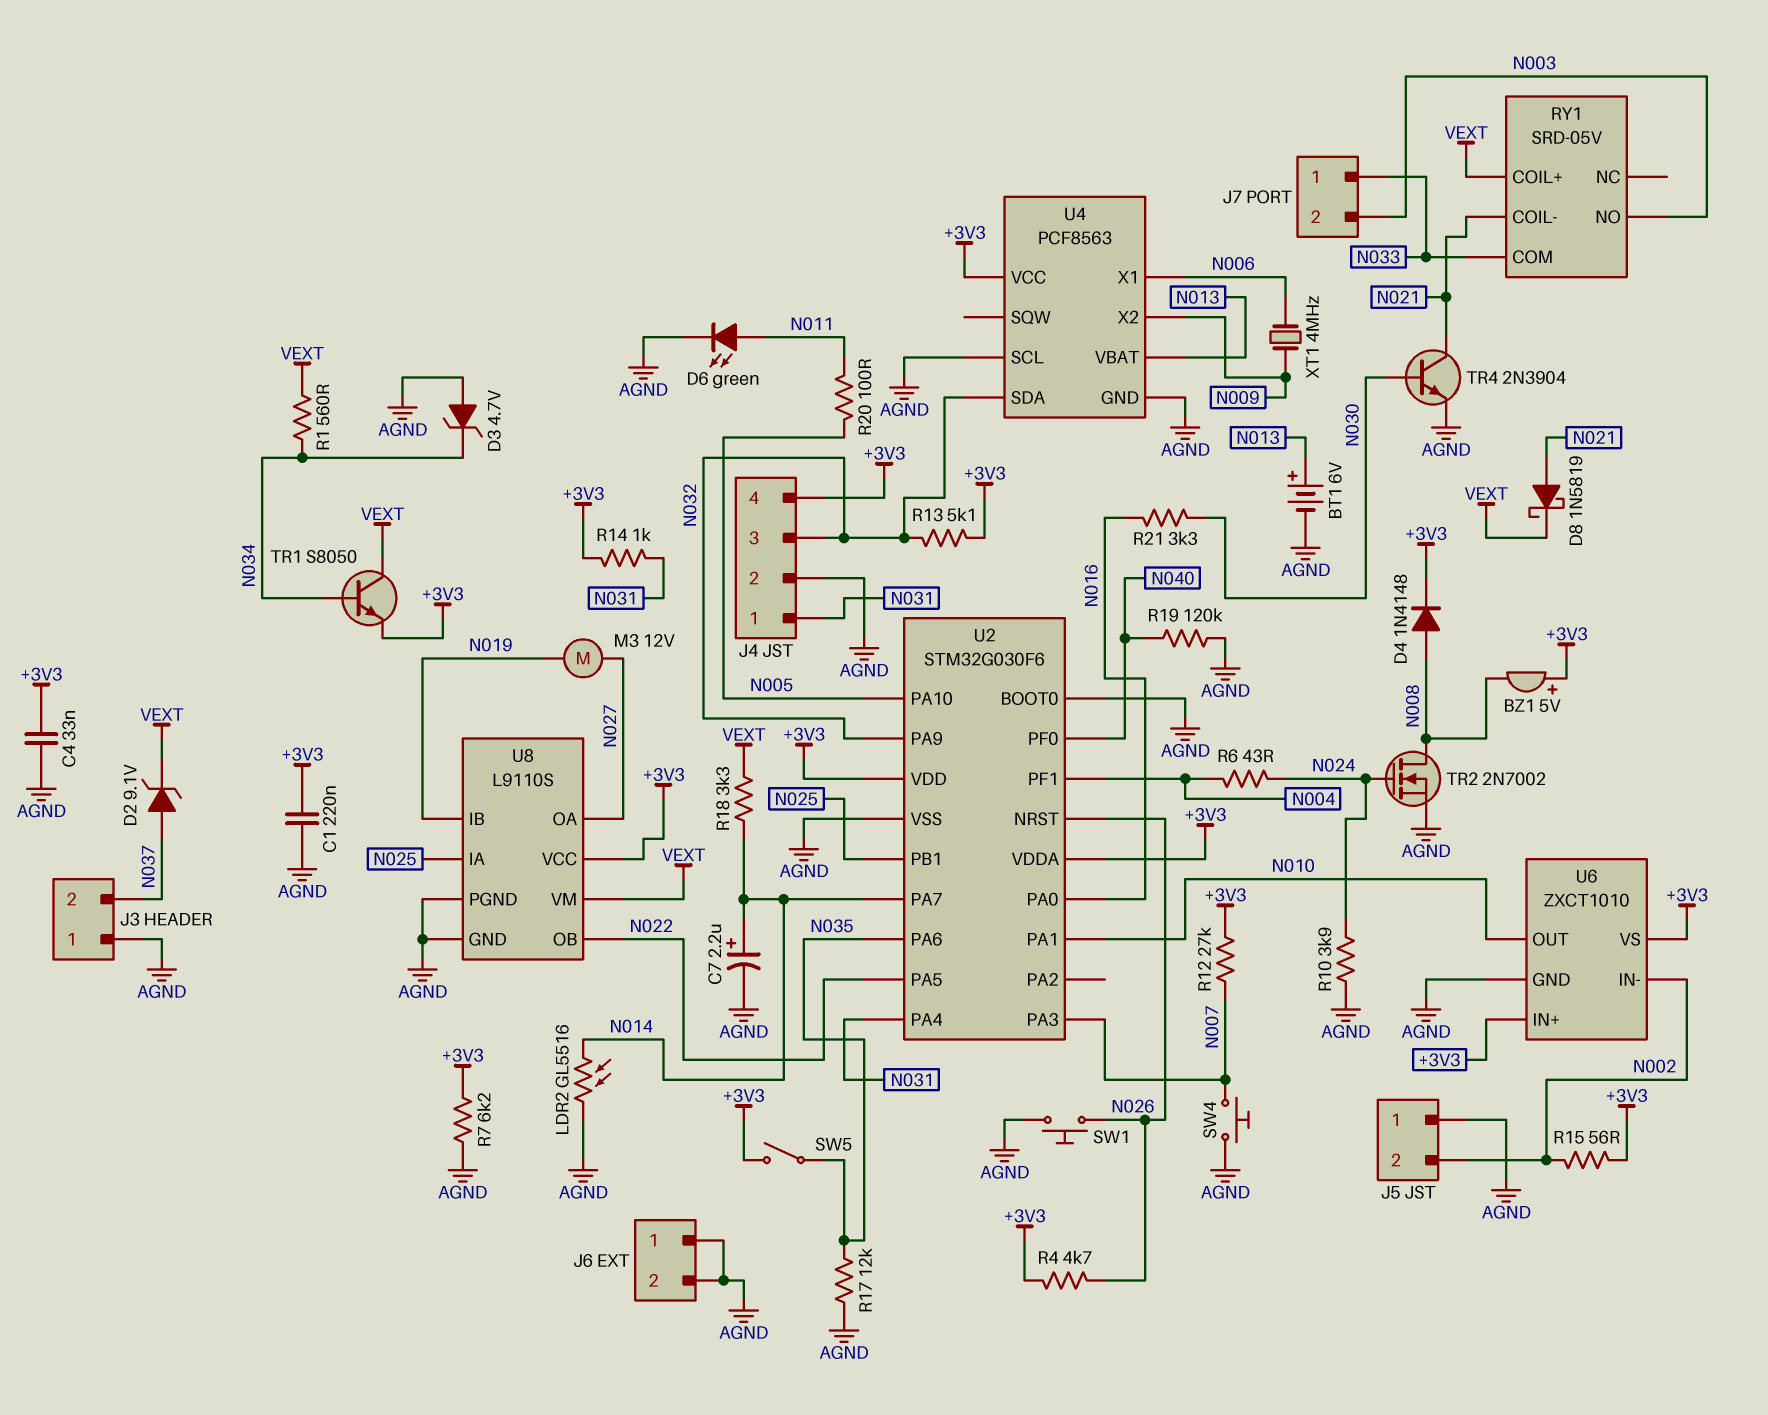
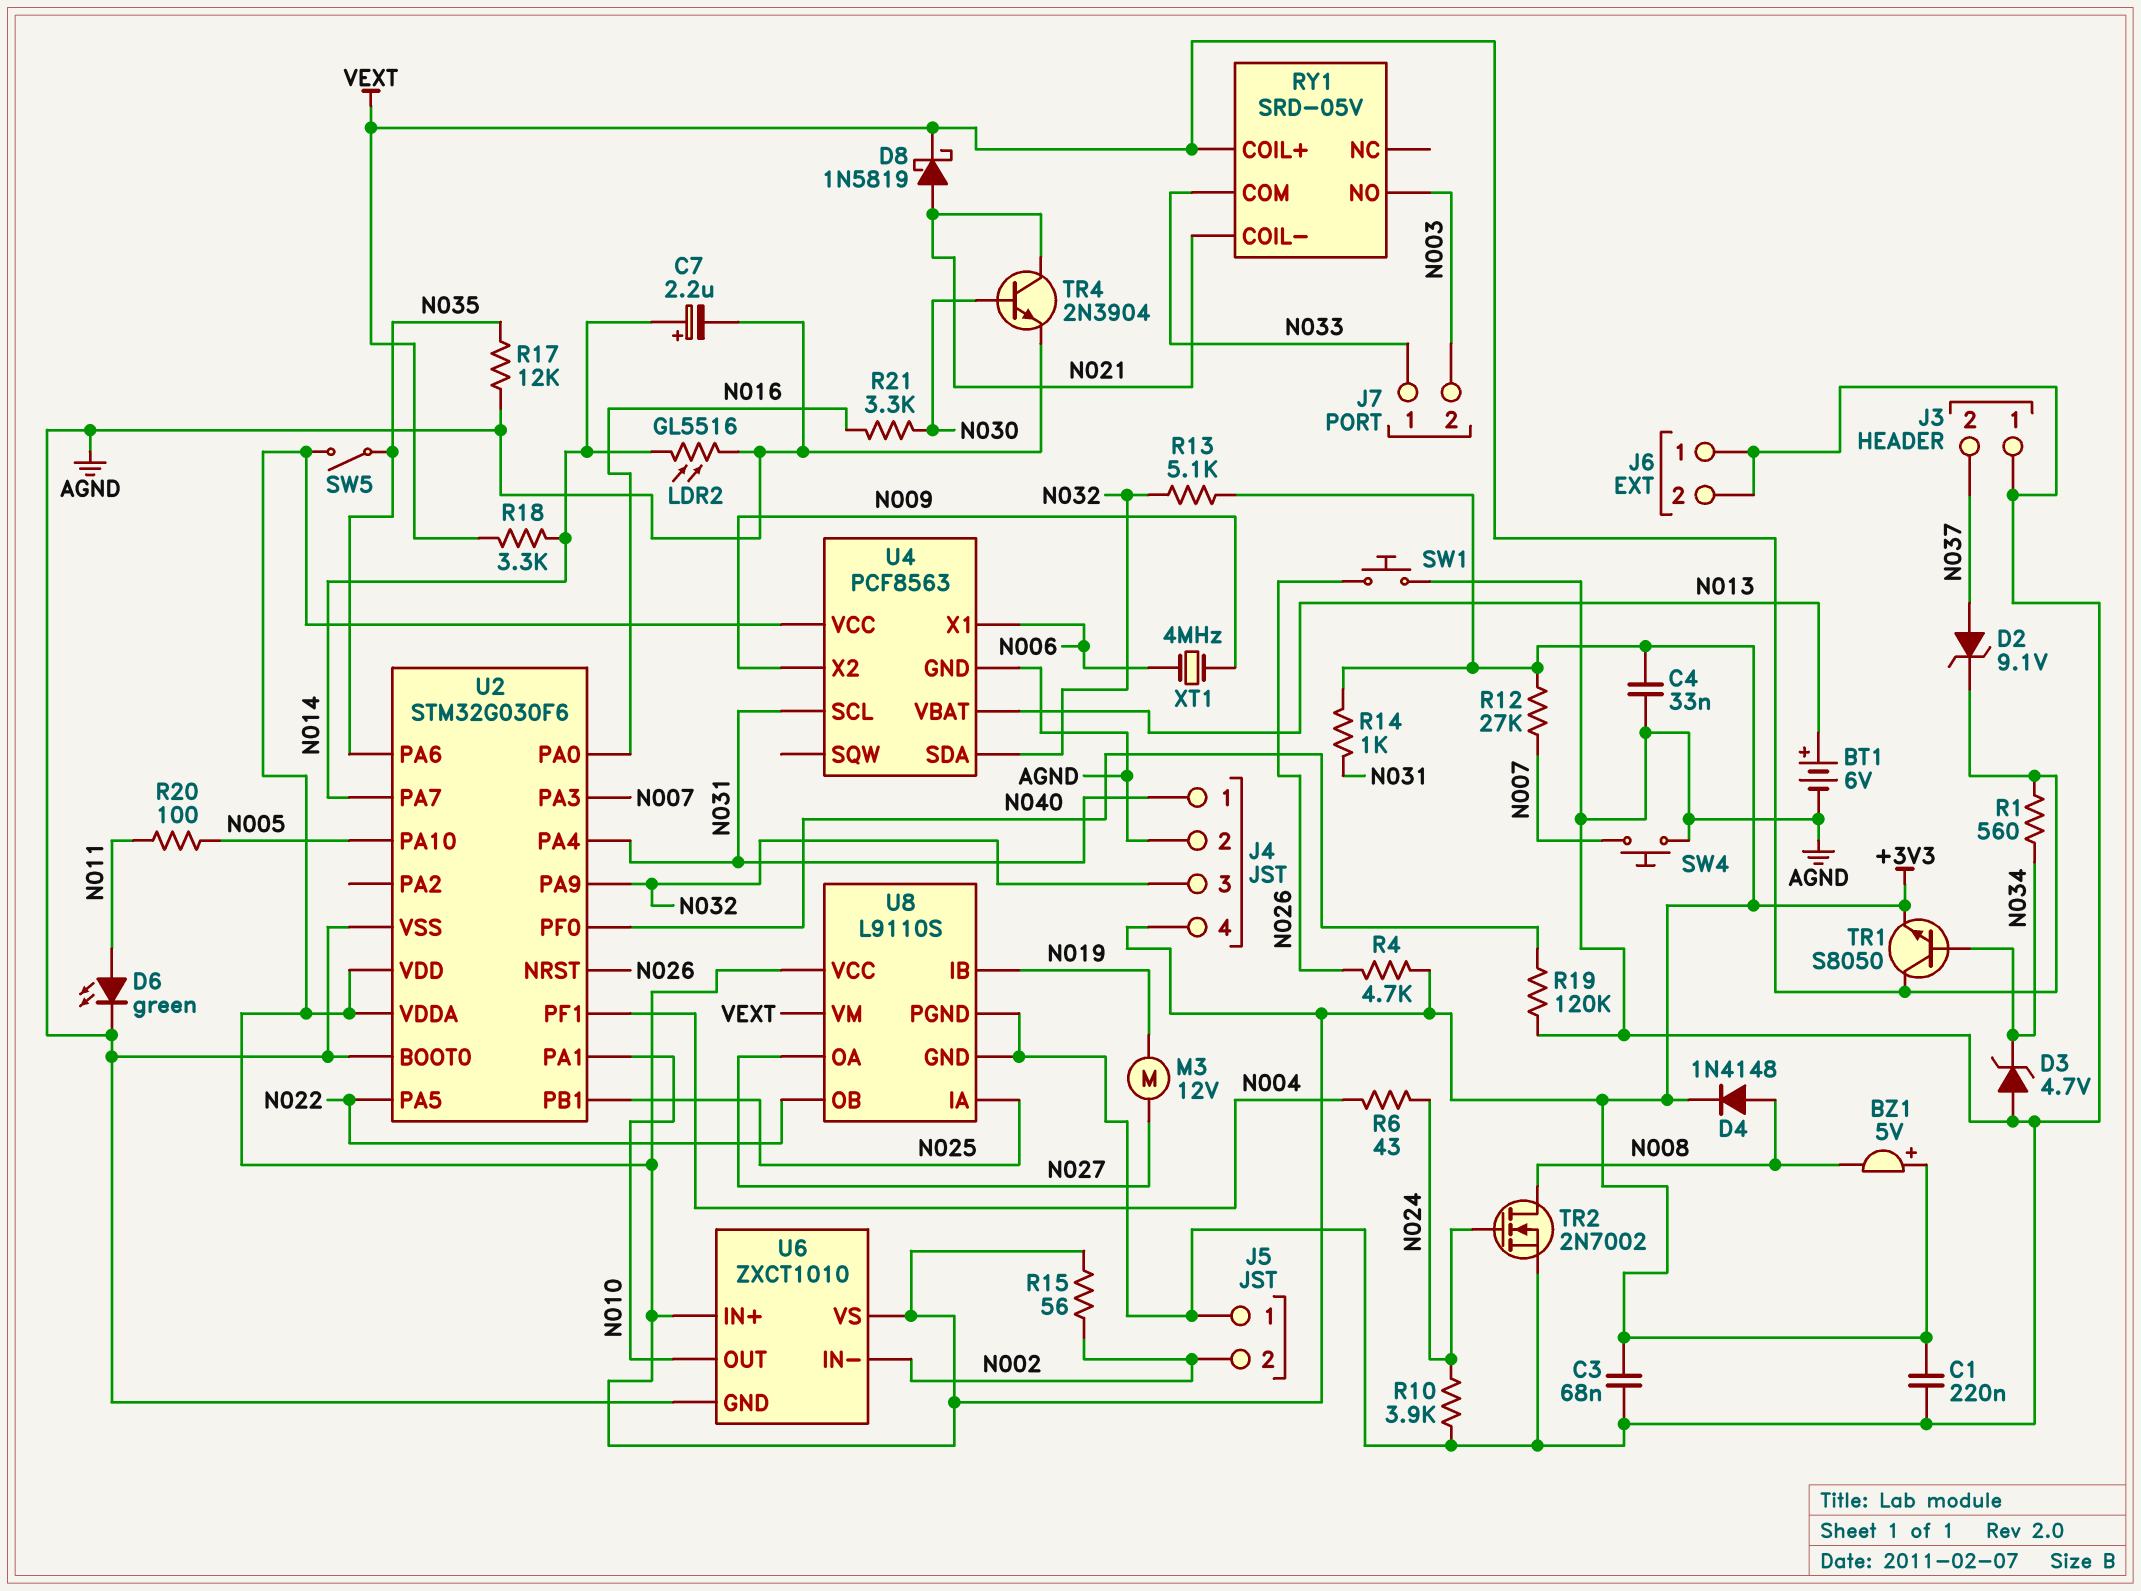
C3: none -> 68nF (+3V3, AGND)
R7: 6.2k (+3V3, AGND) -> none
U4 pin SCL: AGND -> N031

